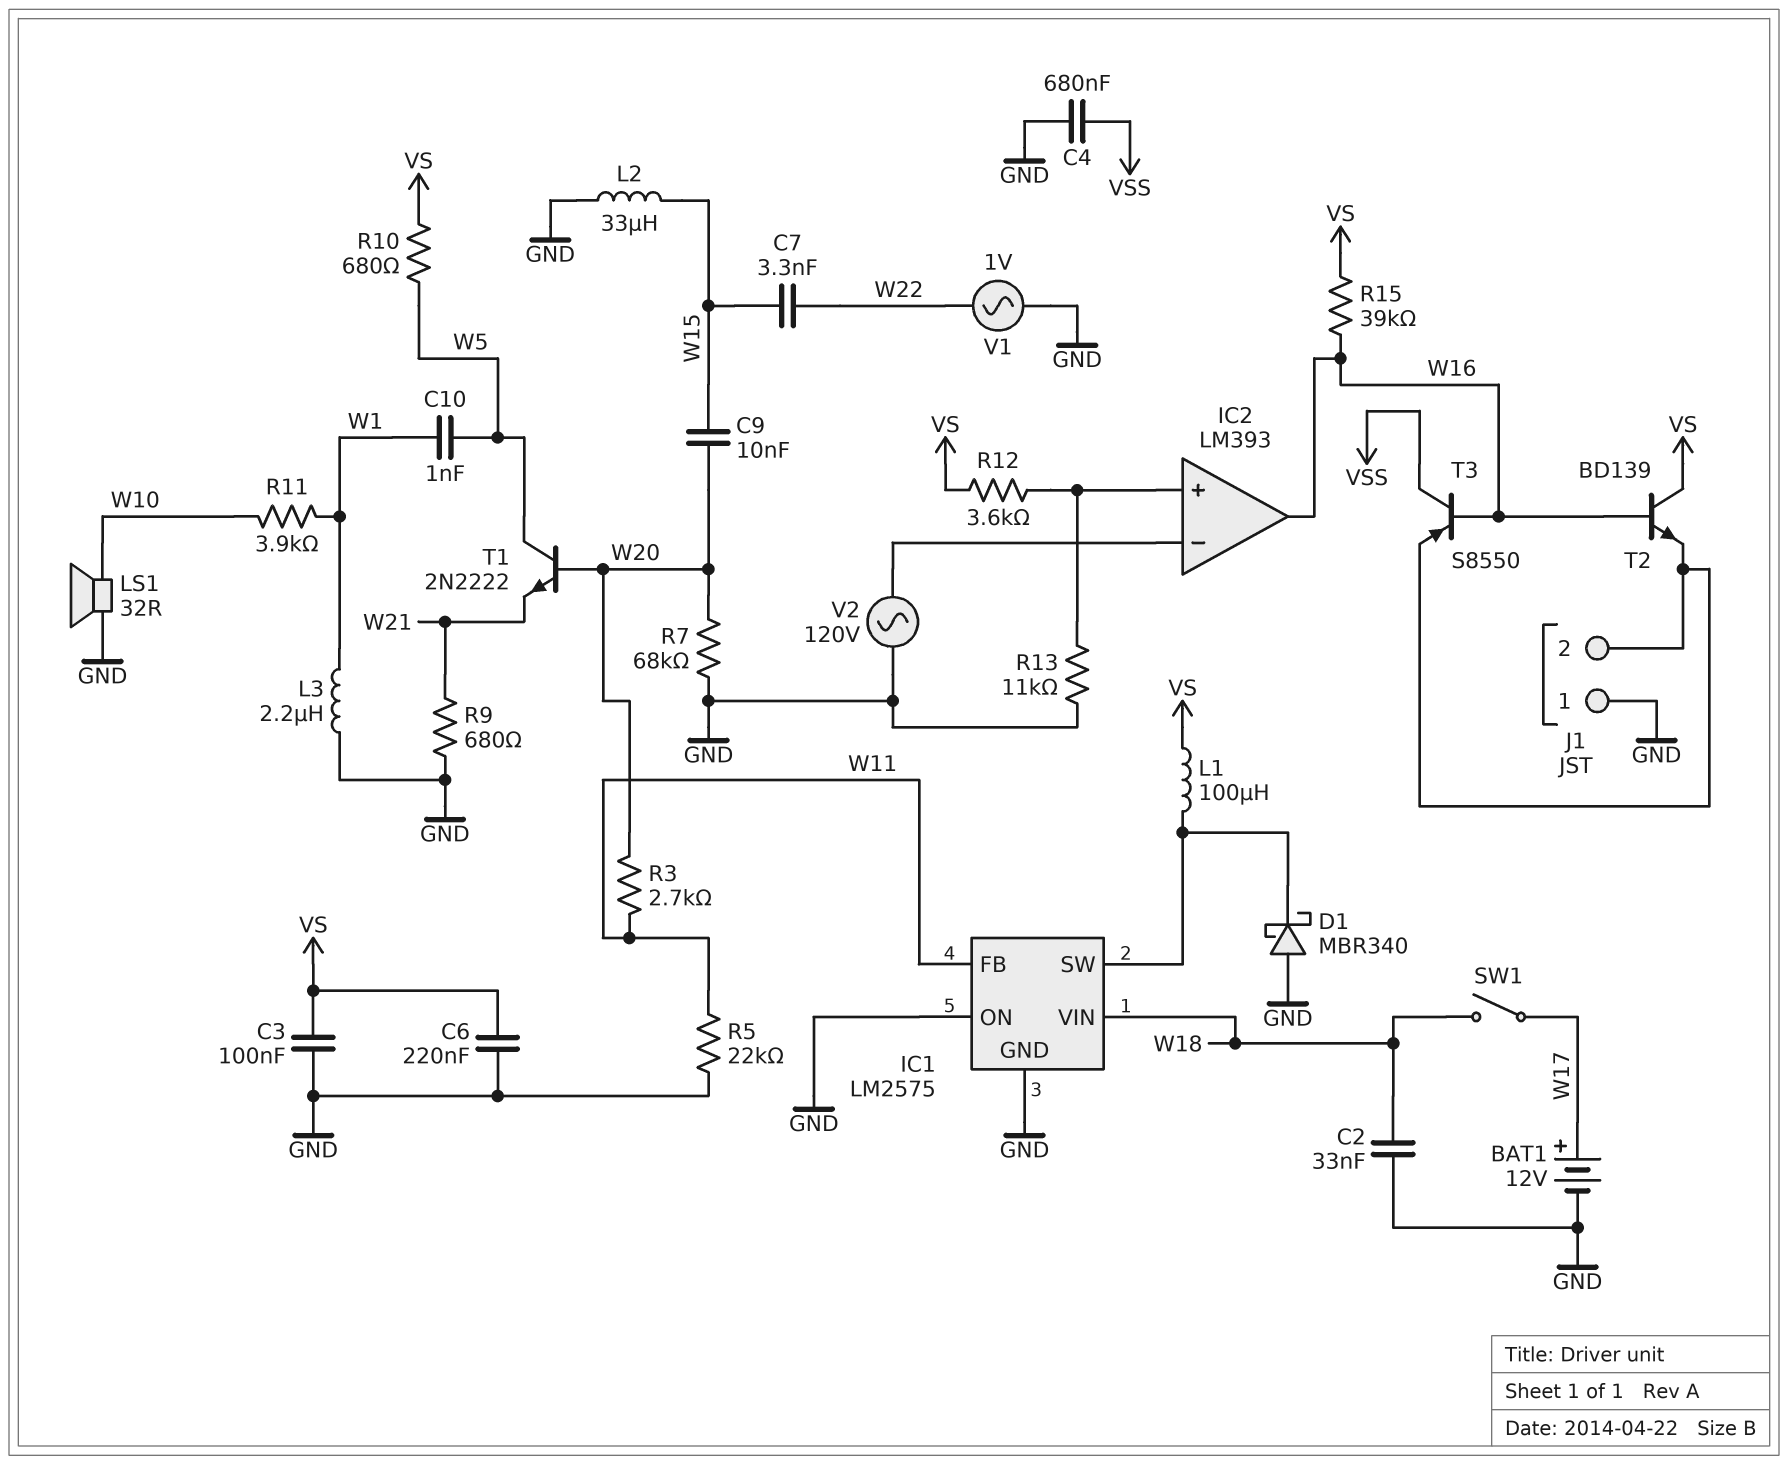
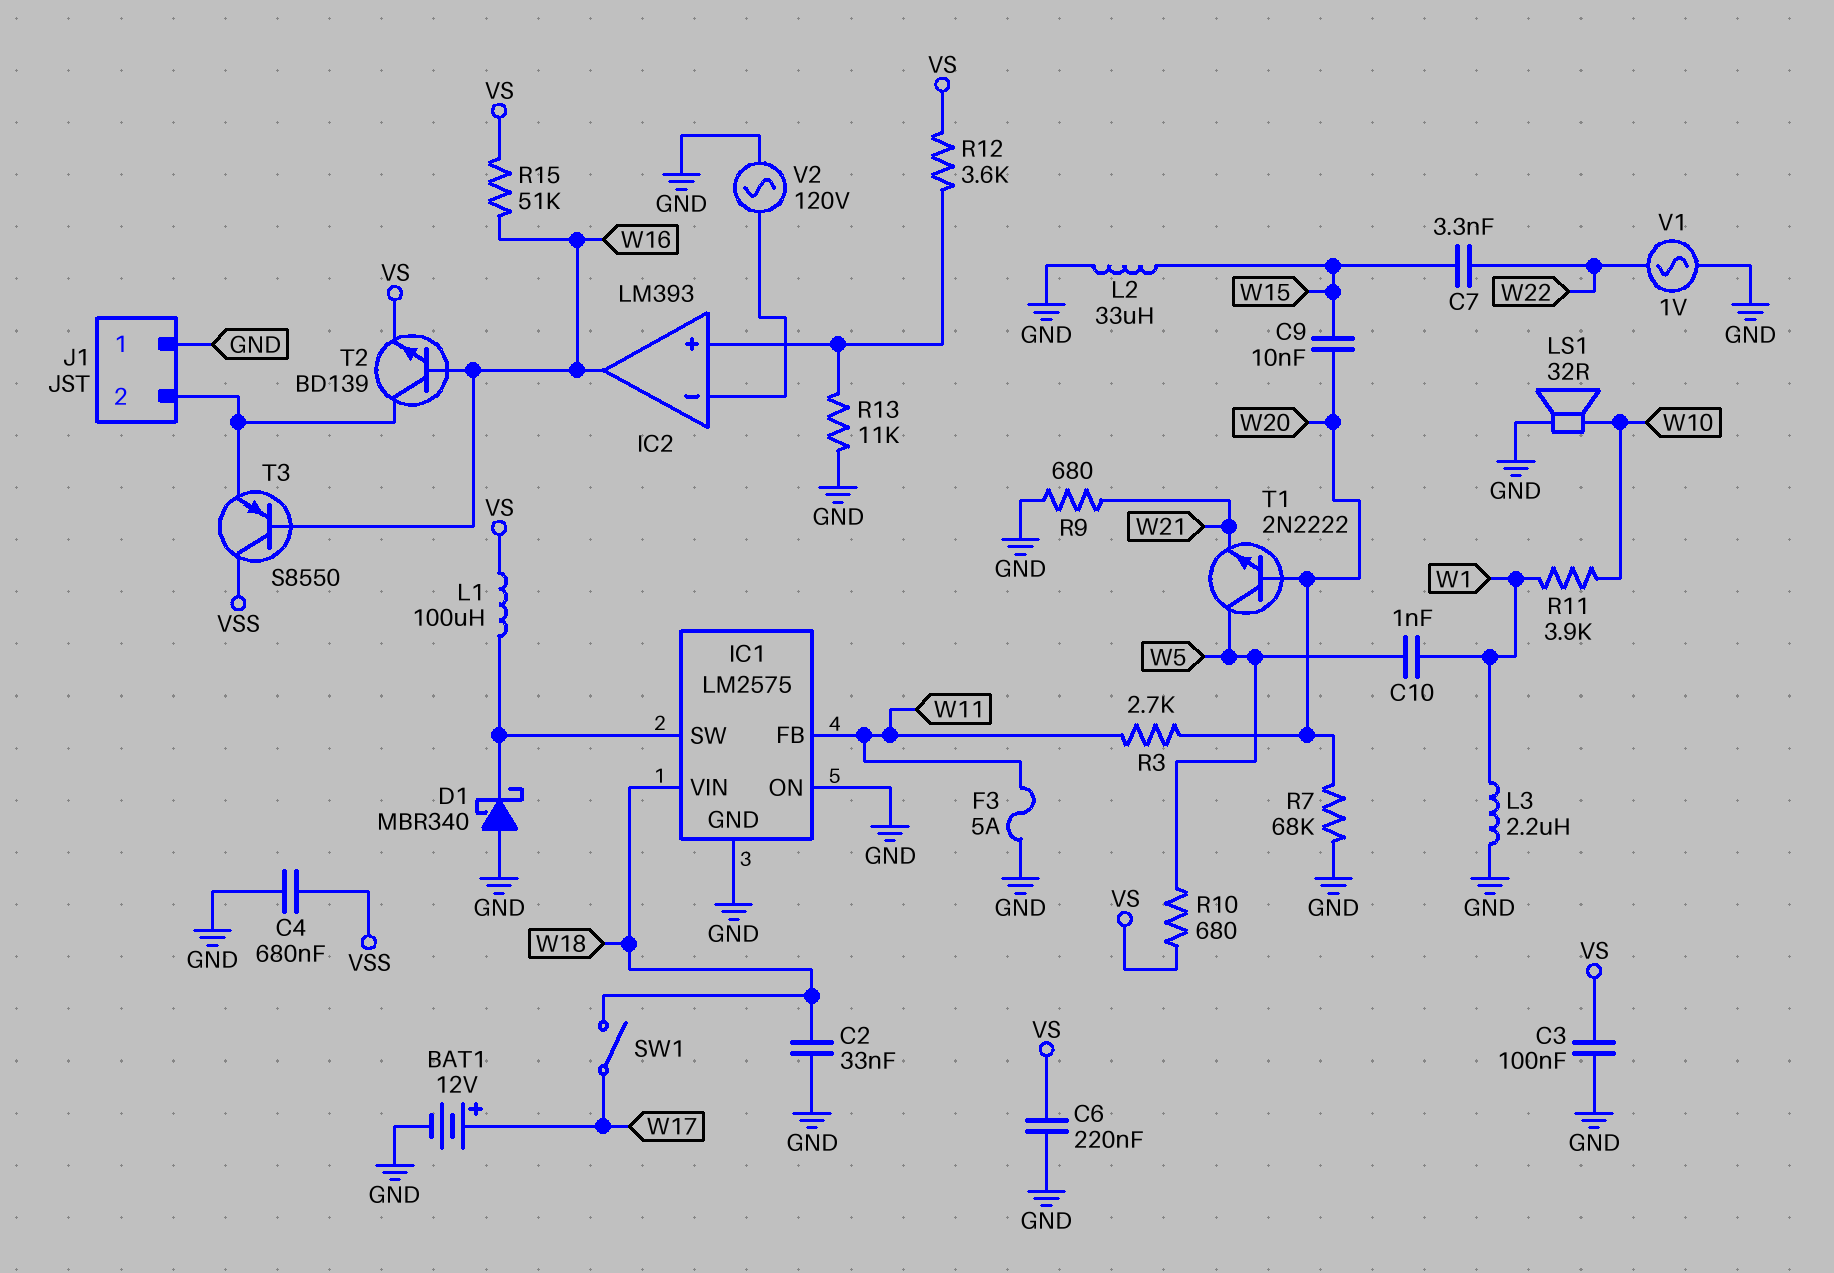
F3: none -> 5A (GND, W11)
R5: 22k (GND, W11) -> none
R15: 39k (VS, W16) -> 51k (VS, W16)
T2: NPN BD139 (B W16, C VS, E J1/2) -> NPN BD139 (B W16, C J1/2, E VS)

